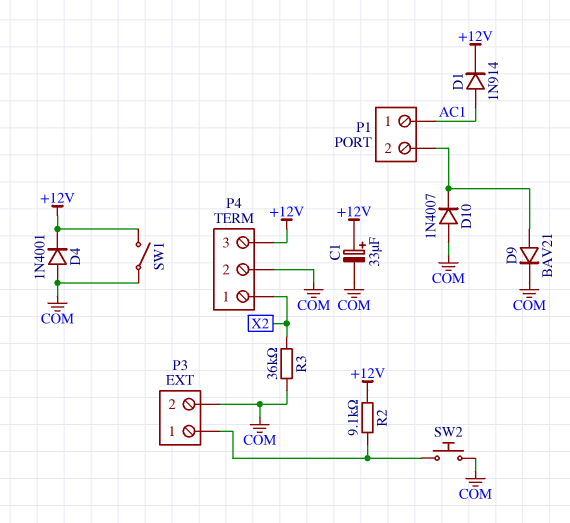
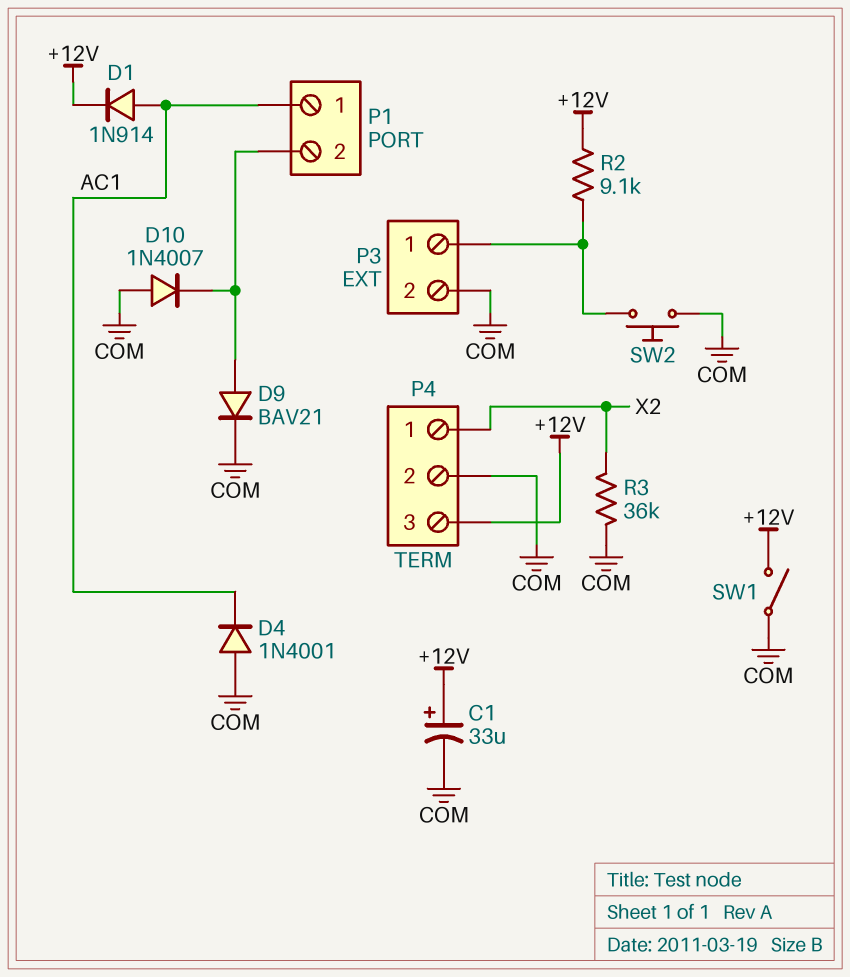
D4: diode 1N4001 (A COM, K +12V) -> diode 1N4001 (A COM, K AC1)

